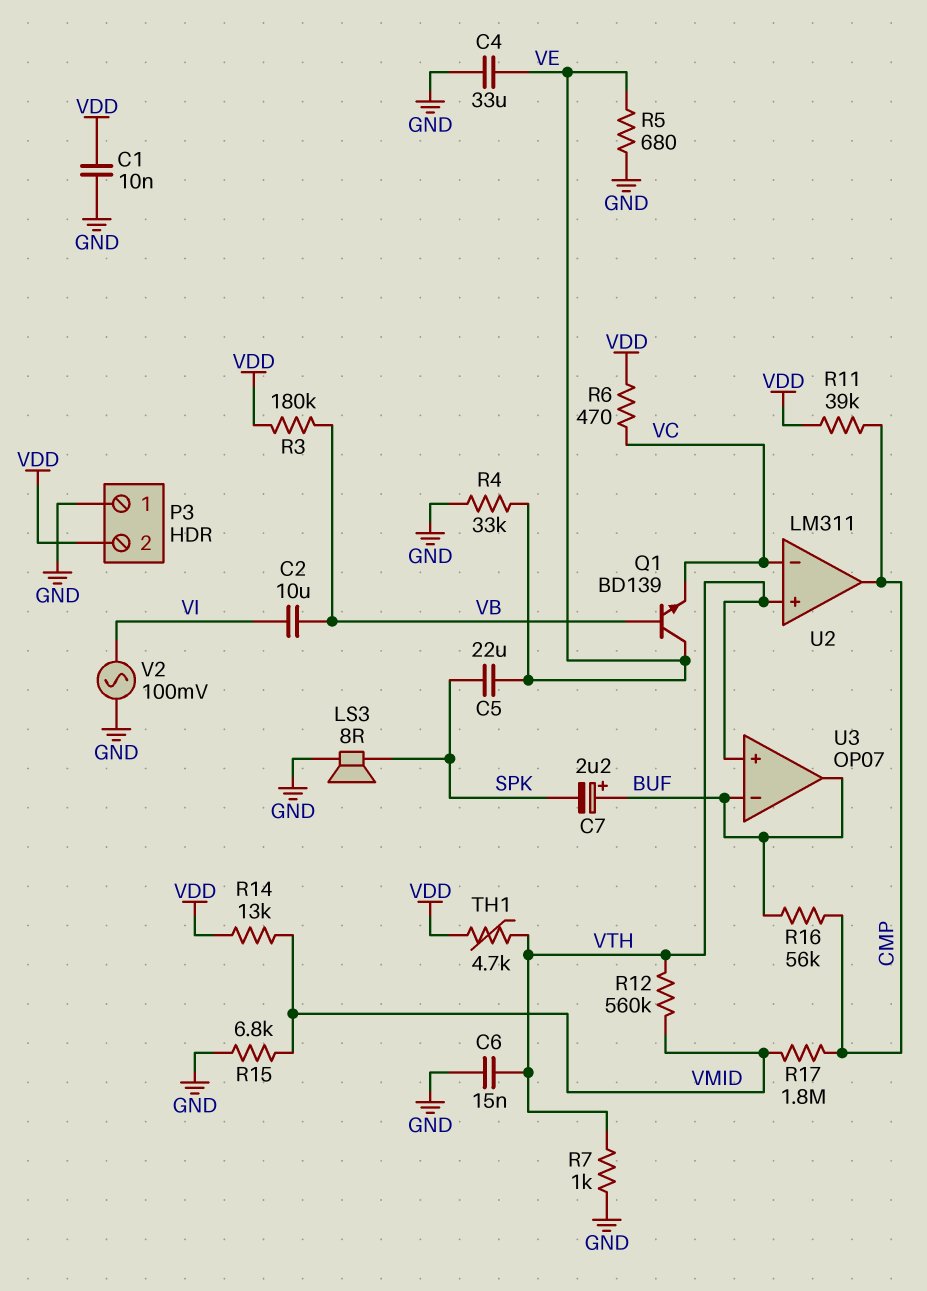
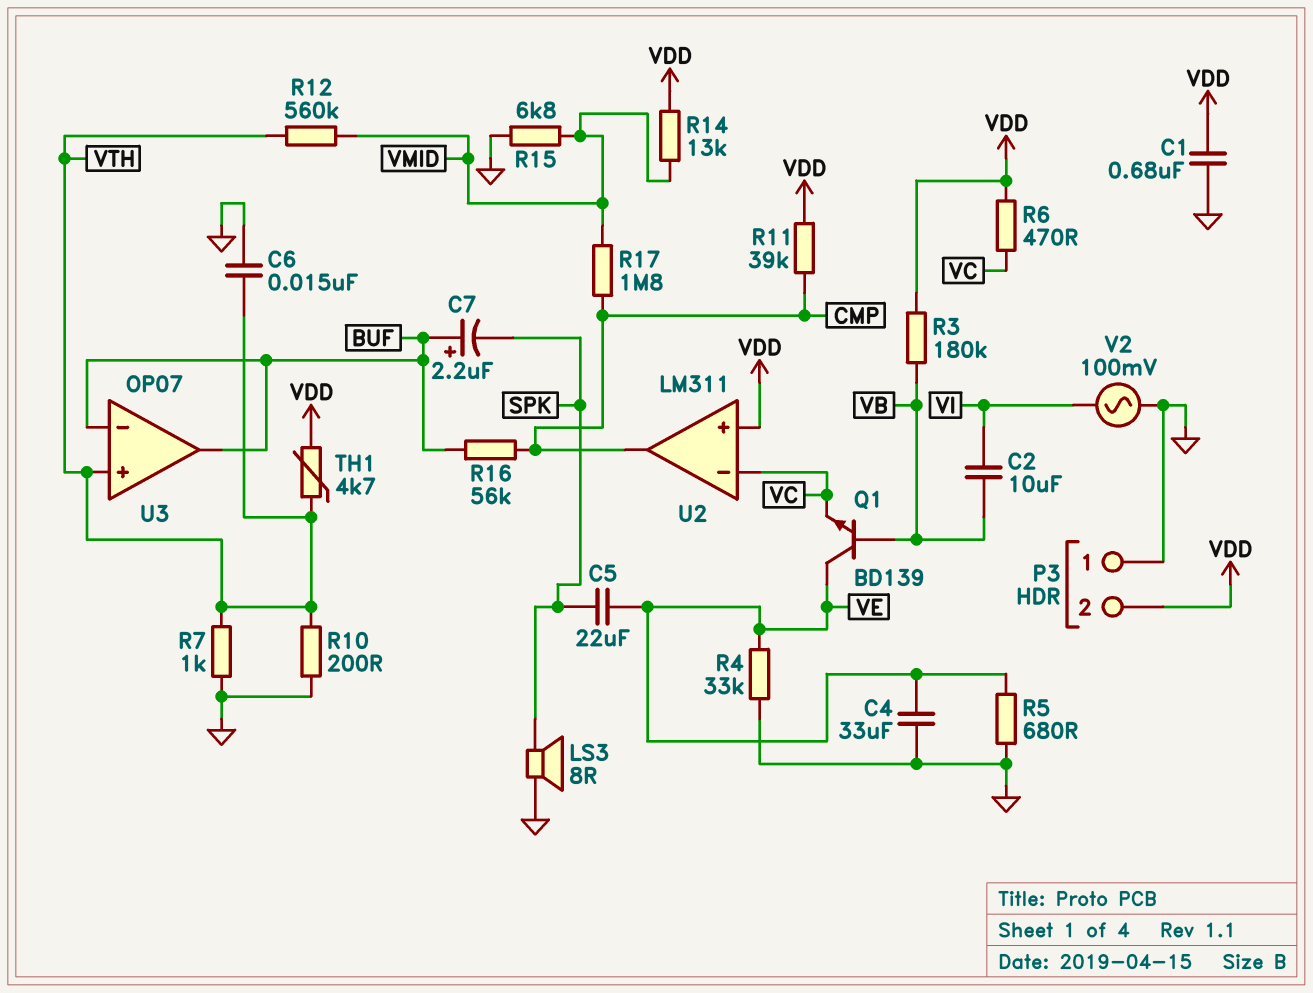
C1: 10nF (GND, VDD) -> 680nF (GND, VDD)
R10: none -> 200 (GND, VTH)
U2 pin in+: VTH -> VDD

